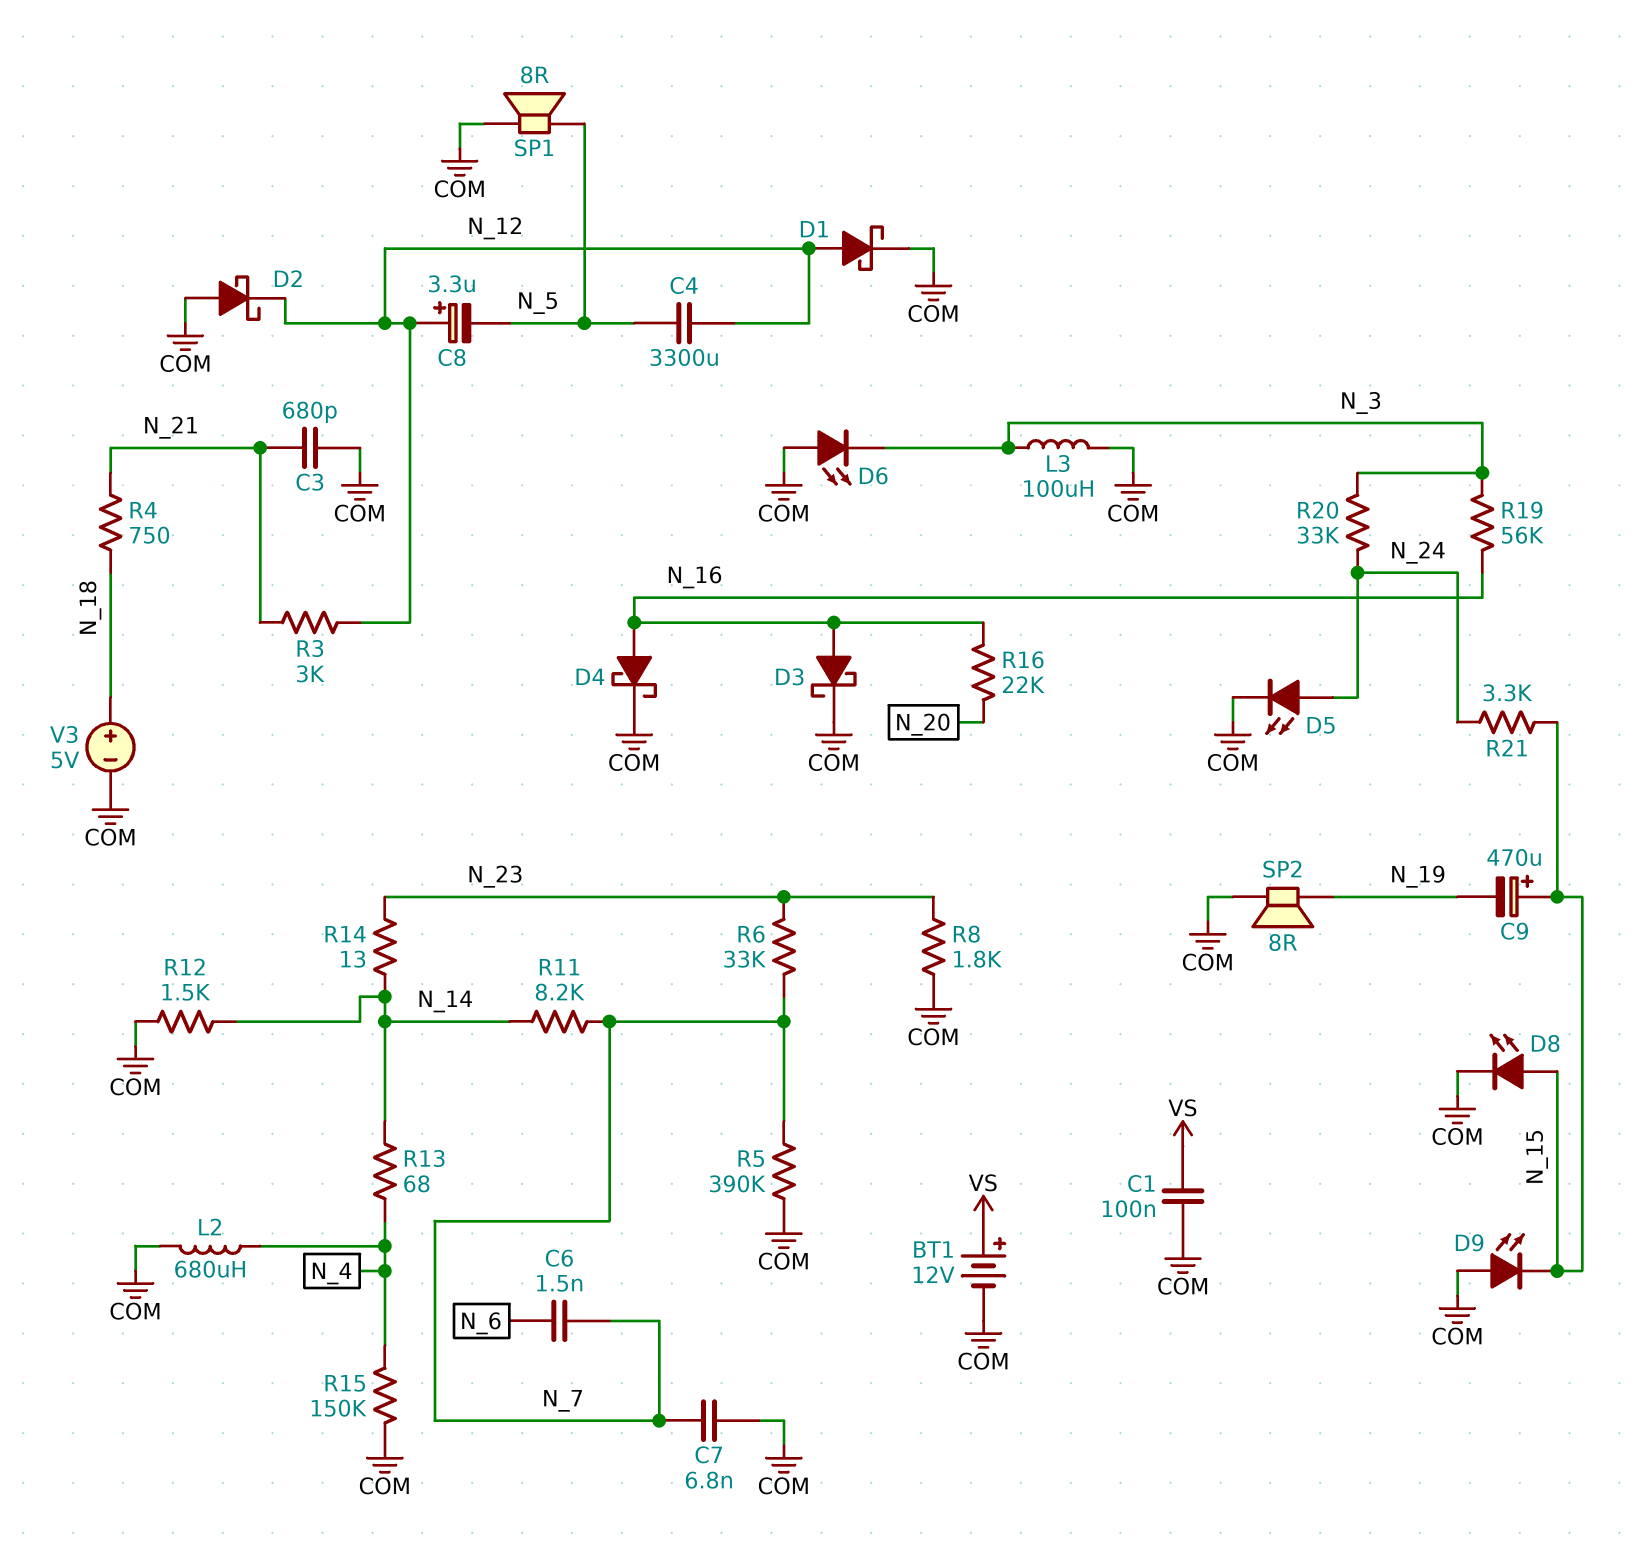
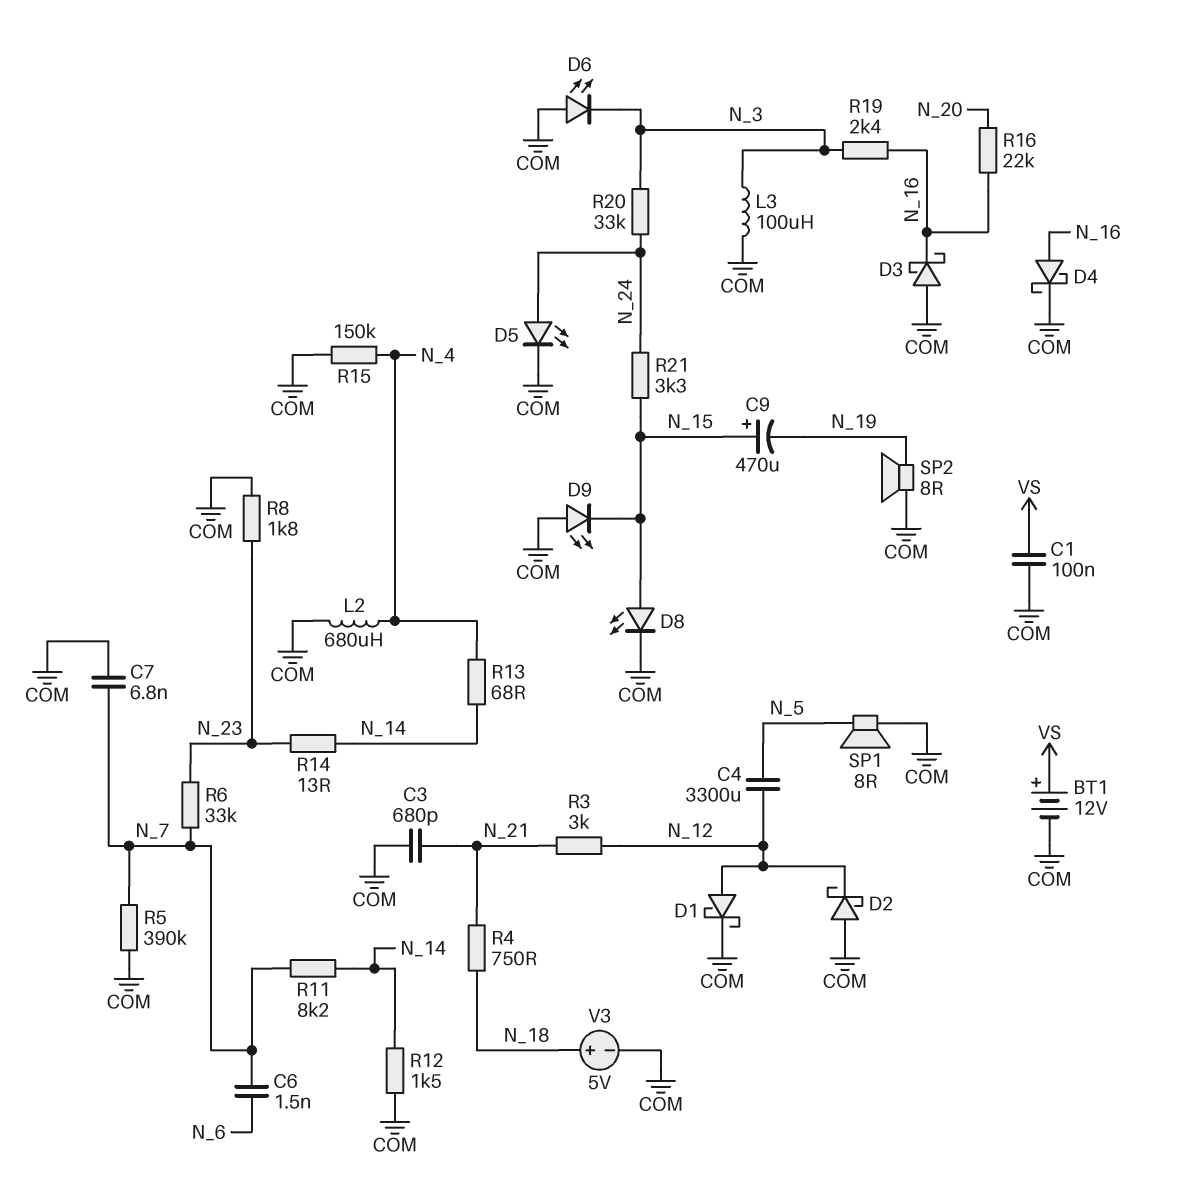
C8: 3.3uF (plus N_12, minus N_5) -> none
D3: schottky (A N_16, K COM) -> schottky (A COM, K N_16)
R19: 56k (N_3, N_16) -> 2.4k (N_3, N_16)

